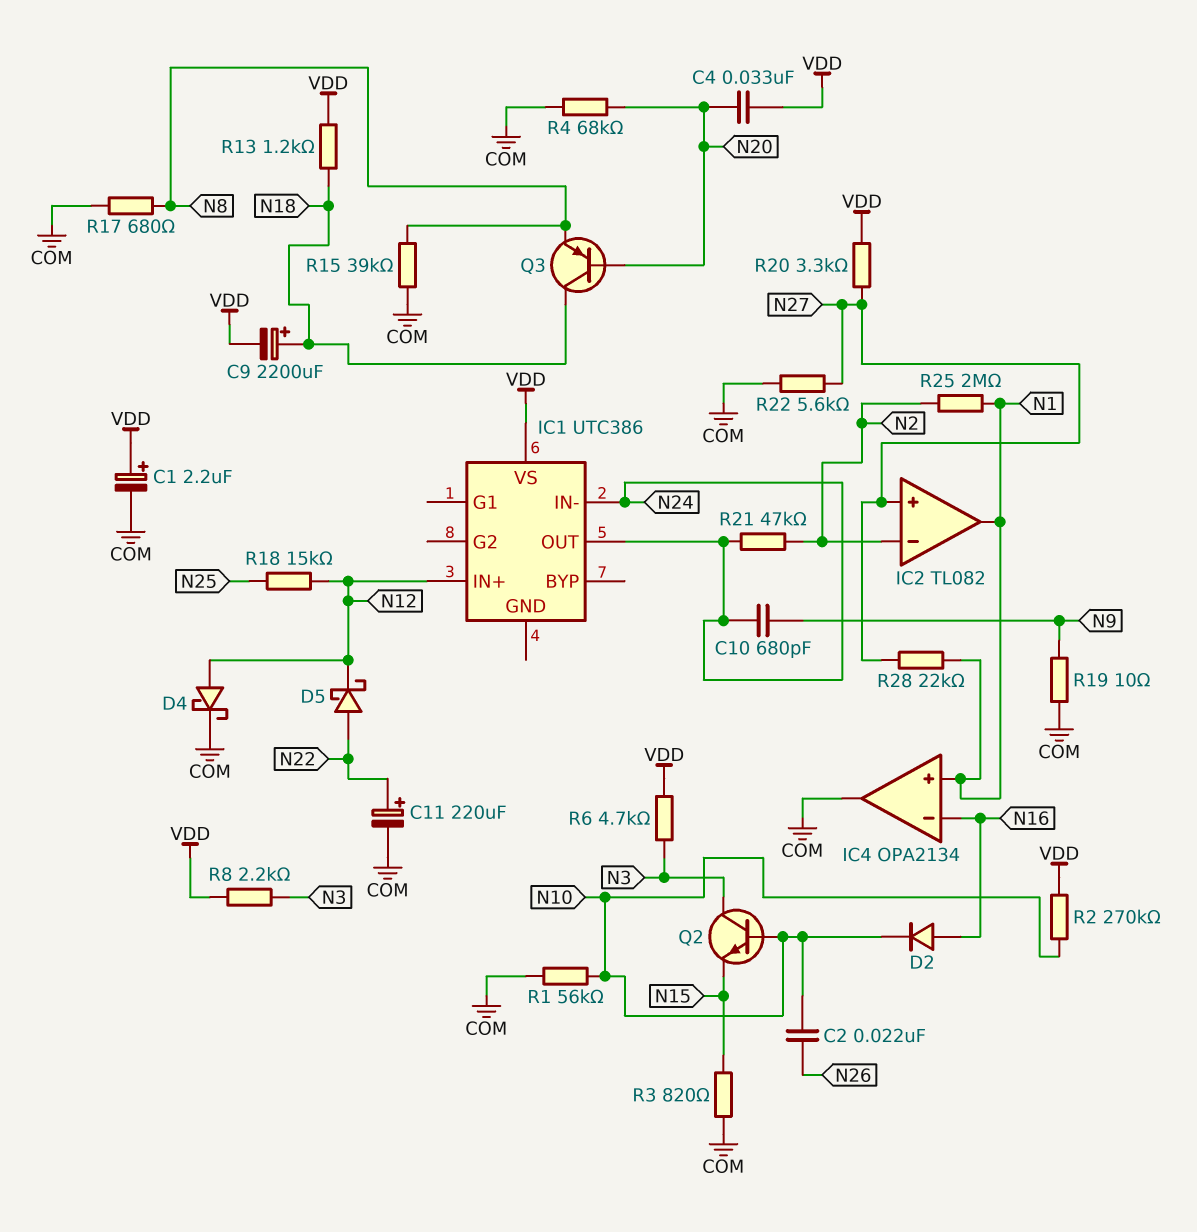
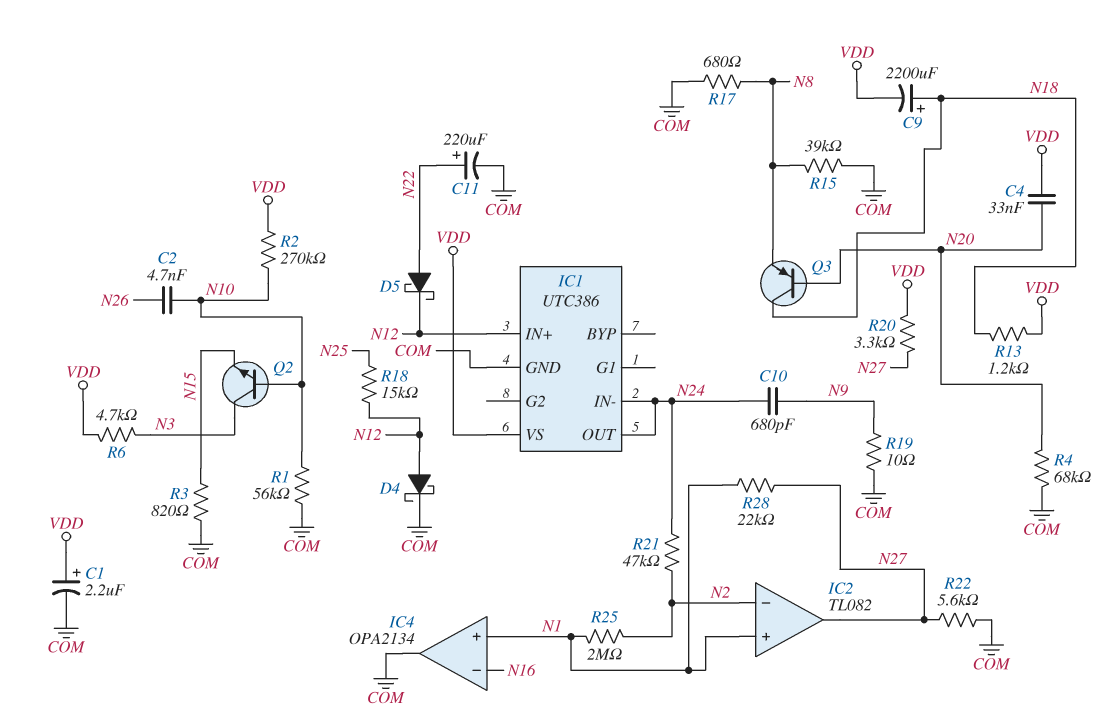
C2: 22nF (N10, N26) -> 4.7nF (N10, N26)
D2: diode (A N16, K N10) -> none
IC1 pin GND: none -> COM
IC2 pin in+: N27 -> N1
IC2 pin out: N1 -> N27
R8: 2.2k (N3, VDD) -> none

